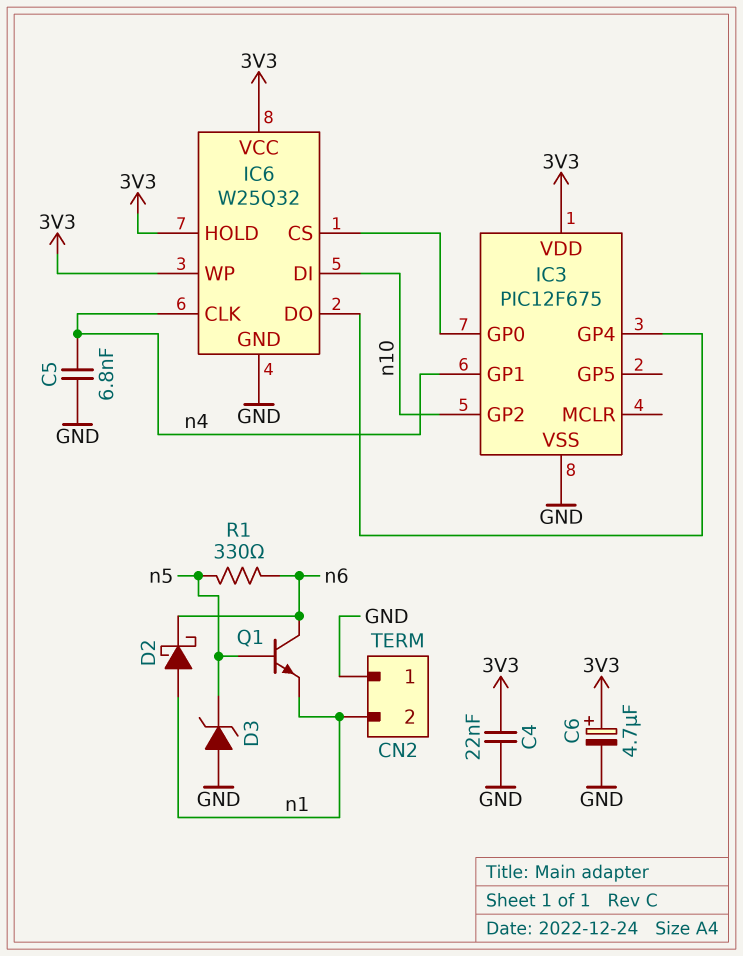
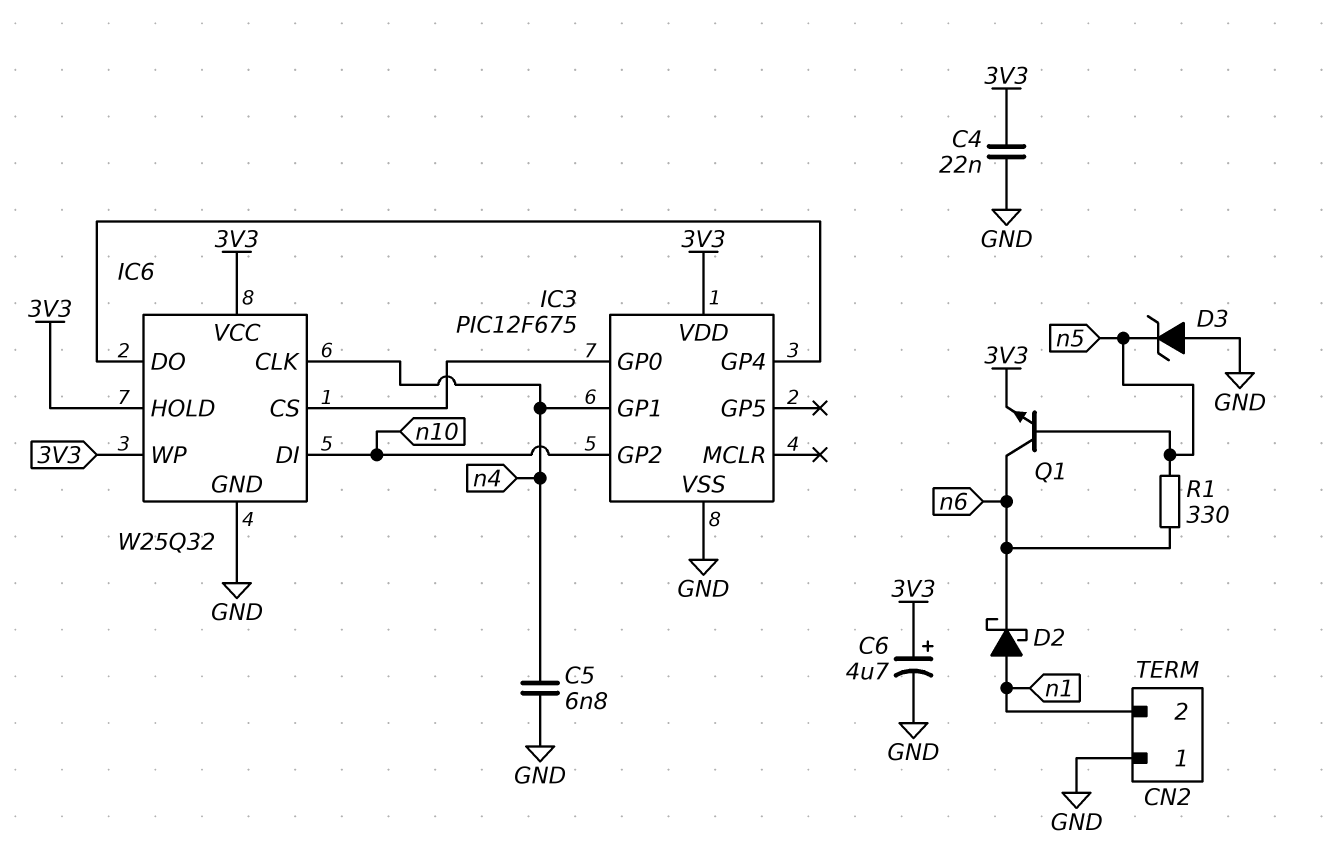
Q1: NPN (B n5, C n6, E n1) -> NPN (B n5, C n6, E 3V3)

